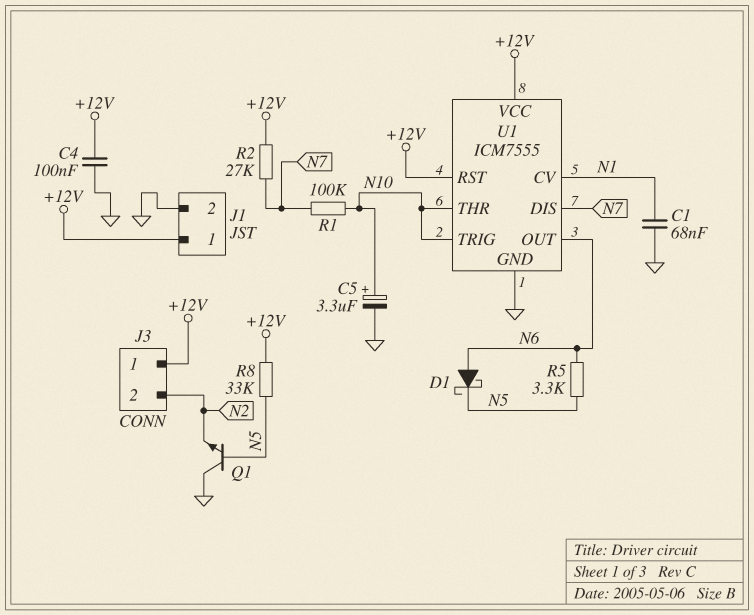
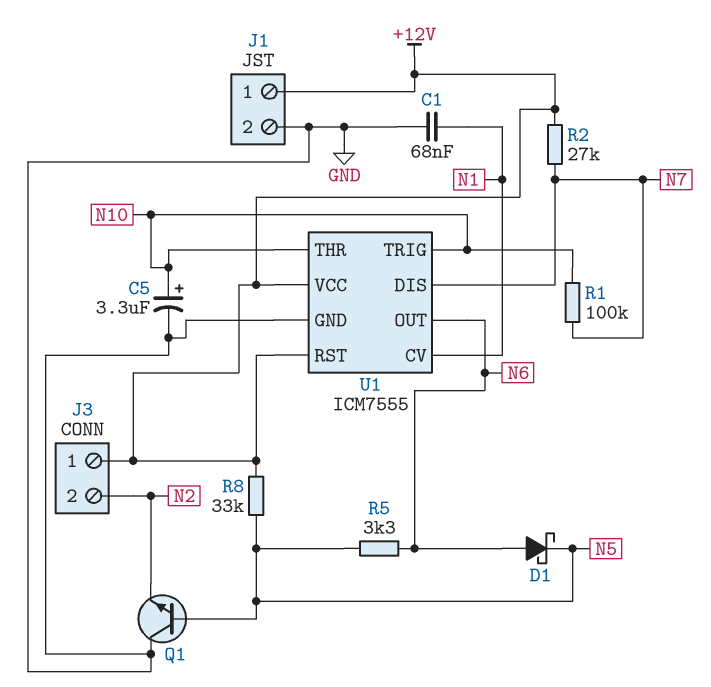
C4: 100nF (+12V, GND) -> none

